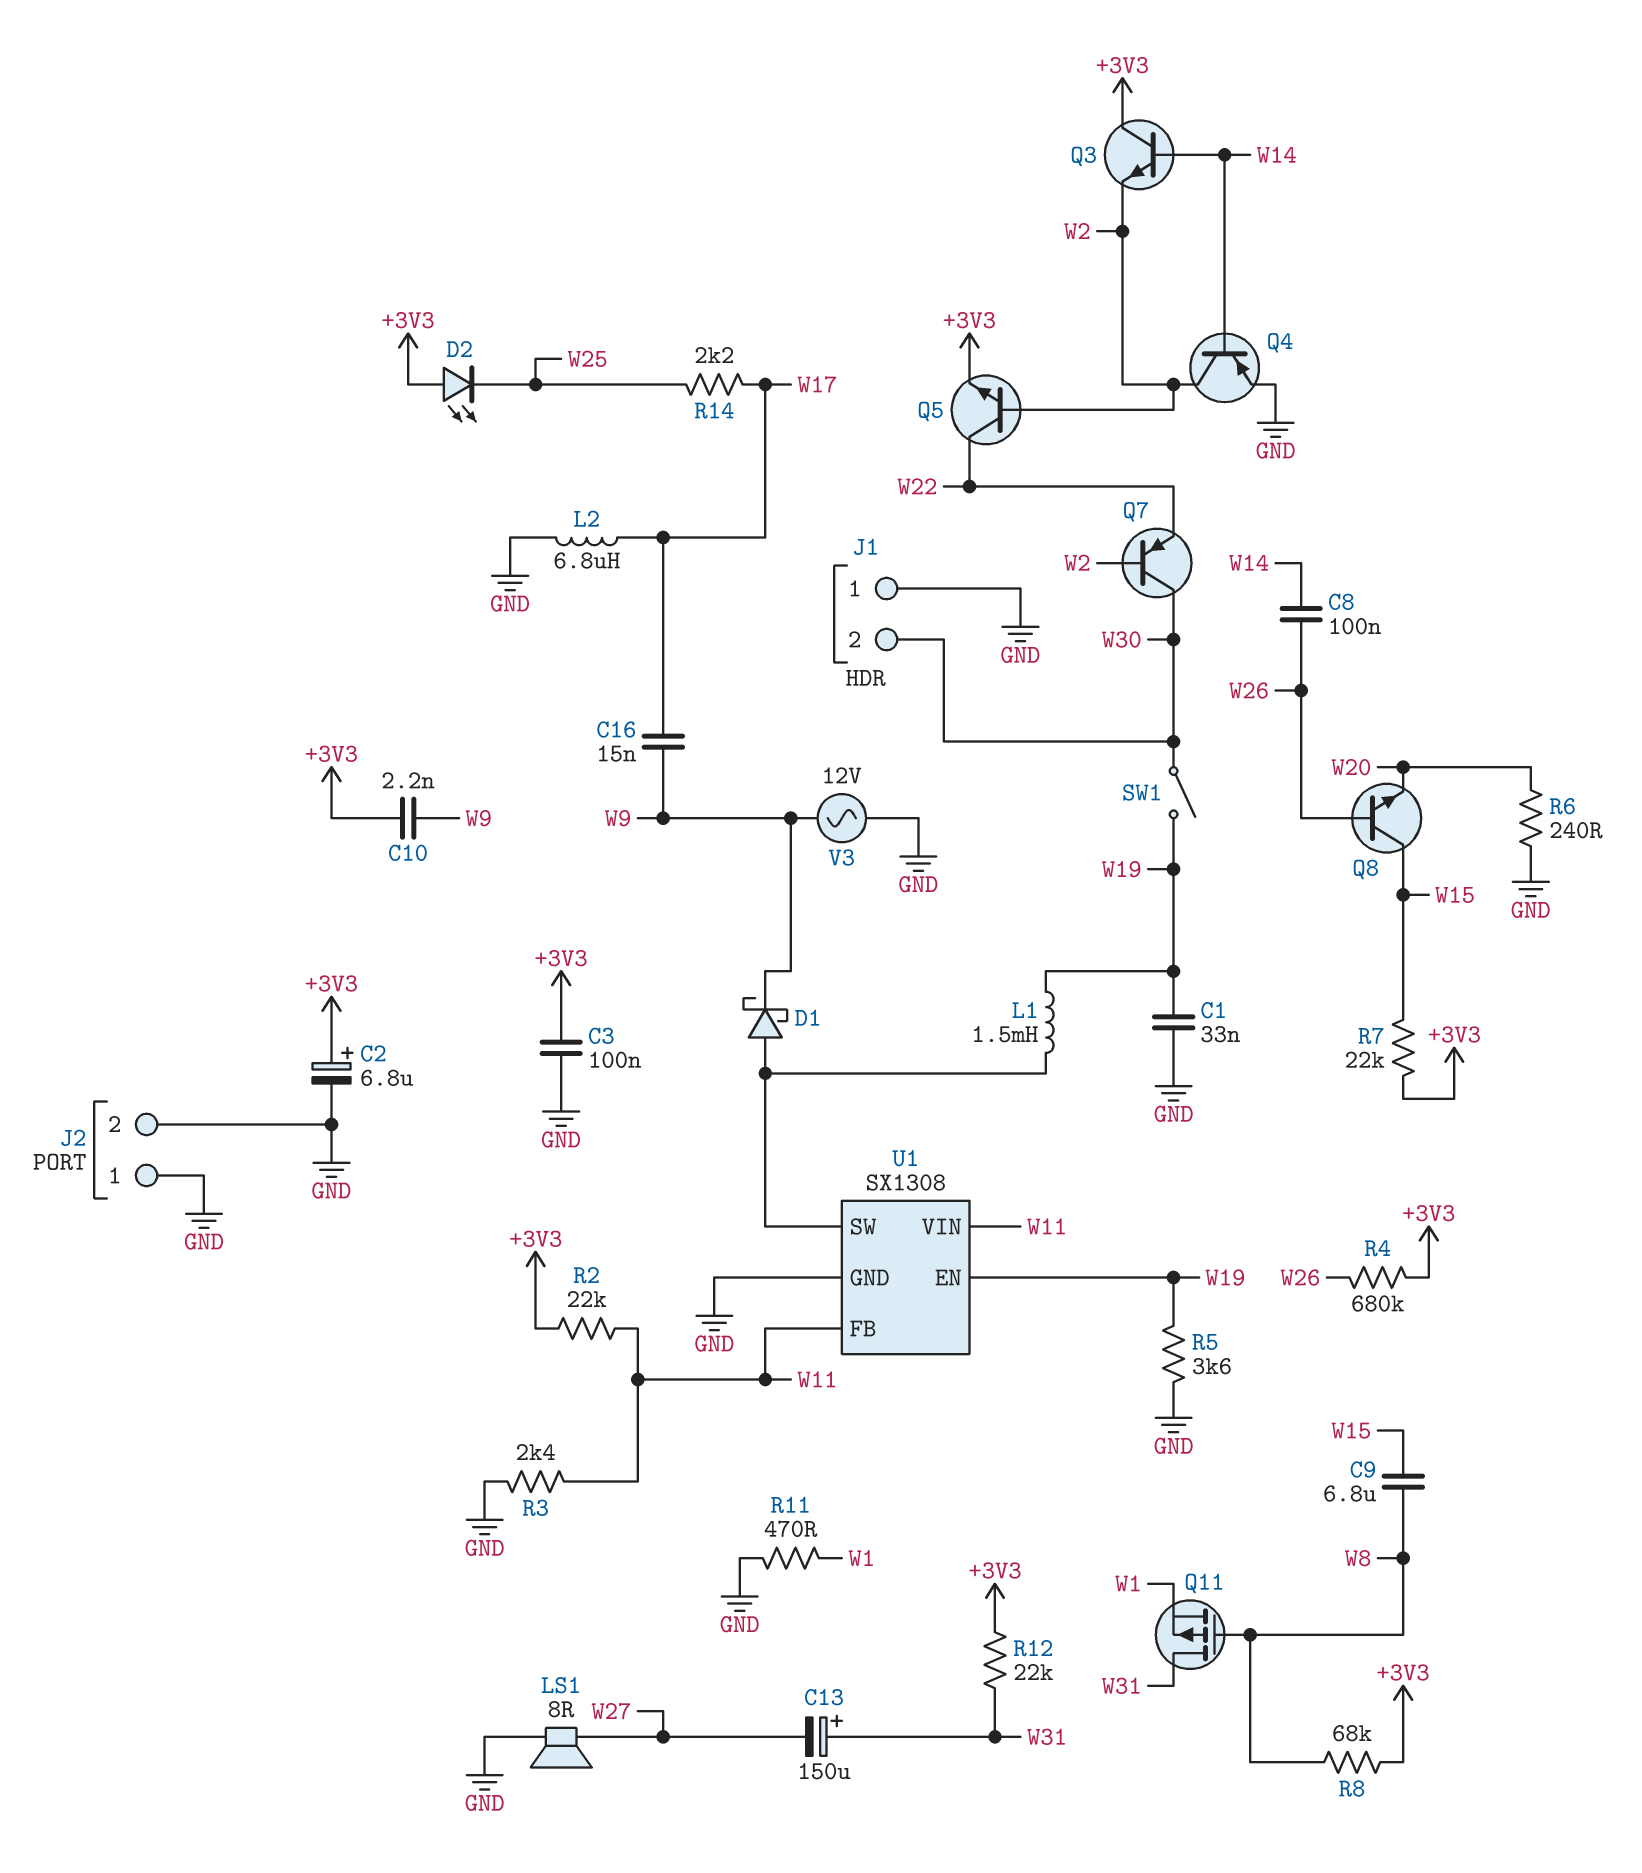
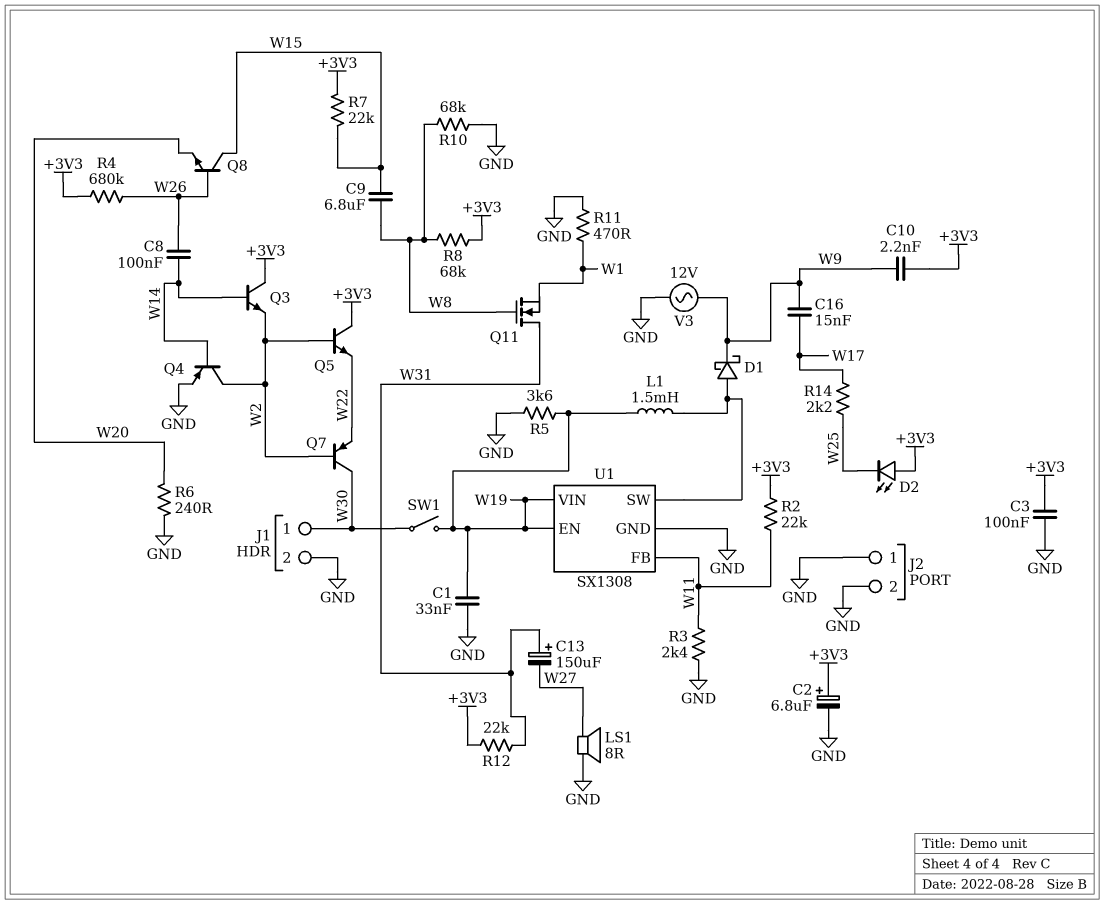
J1 pin 1: GND -> W30
J1 pin 2: W30 -> GND
L2: 6.8uH (GND, W17) -> none
Q5: NPN (B W2, C W22, E +3V3) -> NPN (B W2, C +3V3, E W22)
Q11: PMOS (G W8, D W31, S W1) -> NMOS (G W8, D W31, S W1)
R10: none -> 68k (GND, W8)
U1 pin VIN: W11 -> W19

